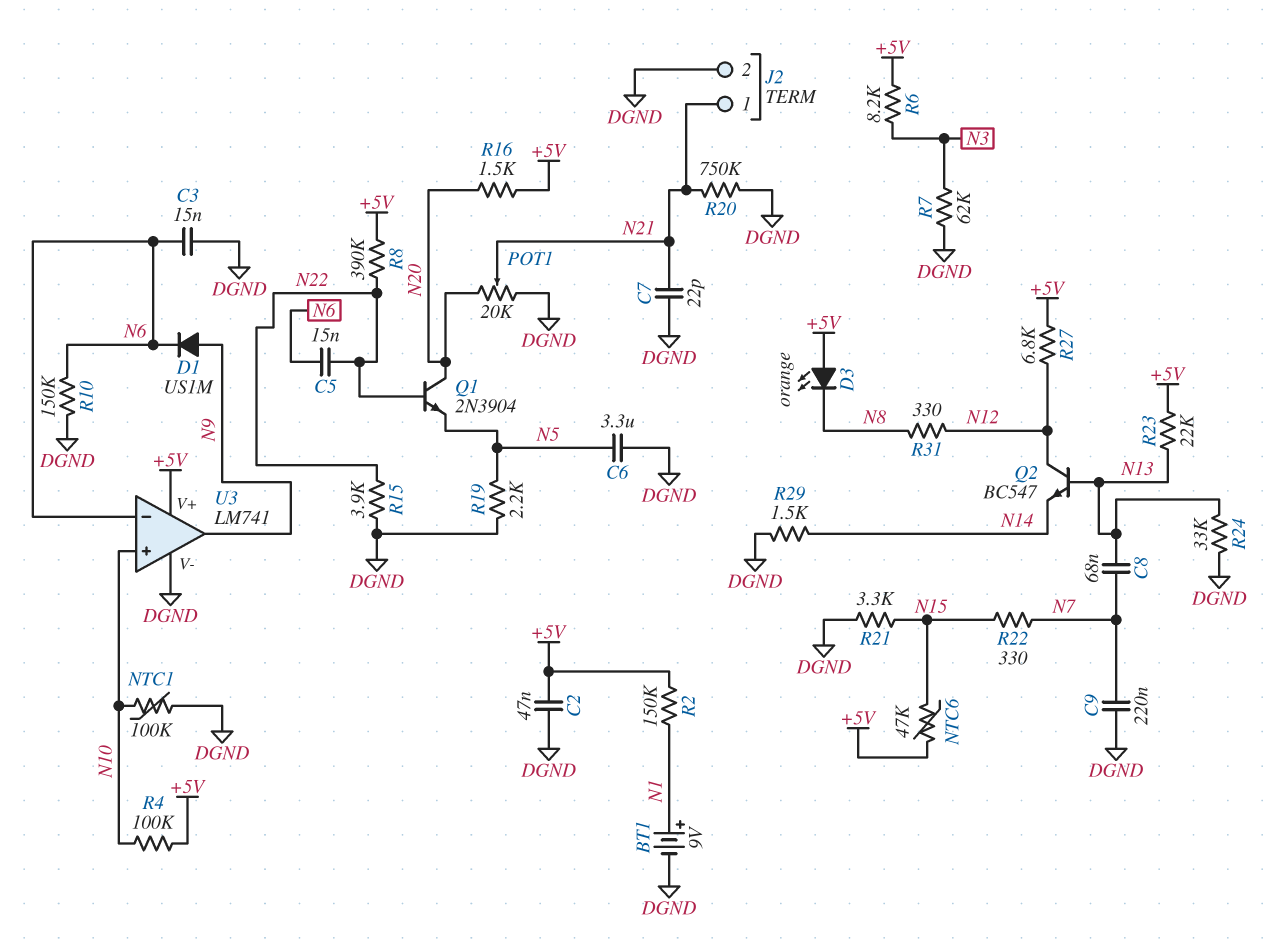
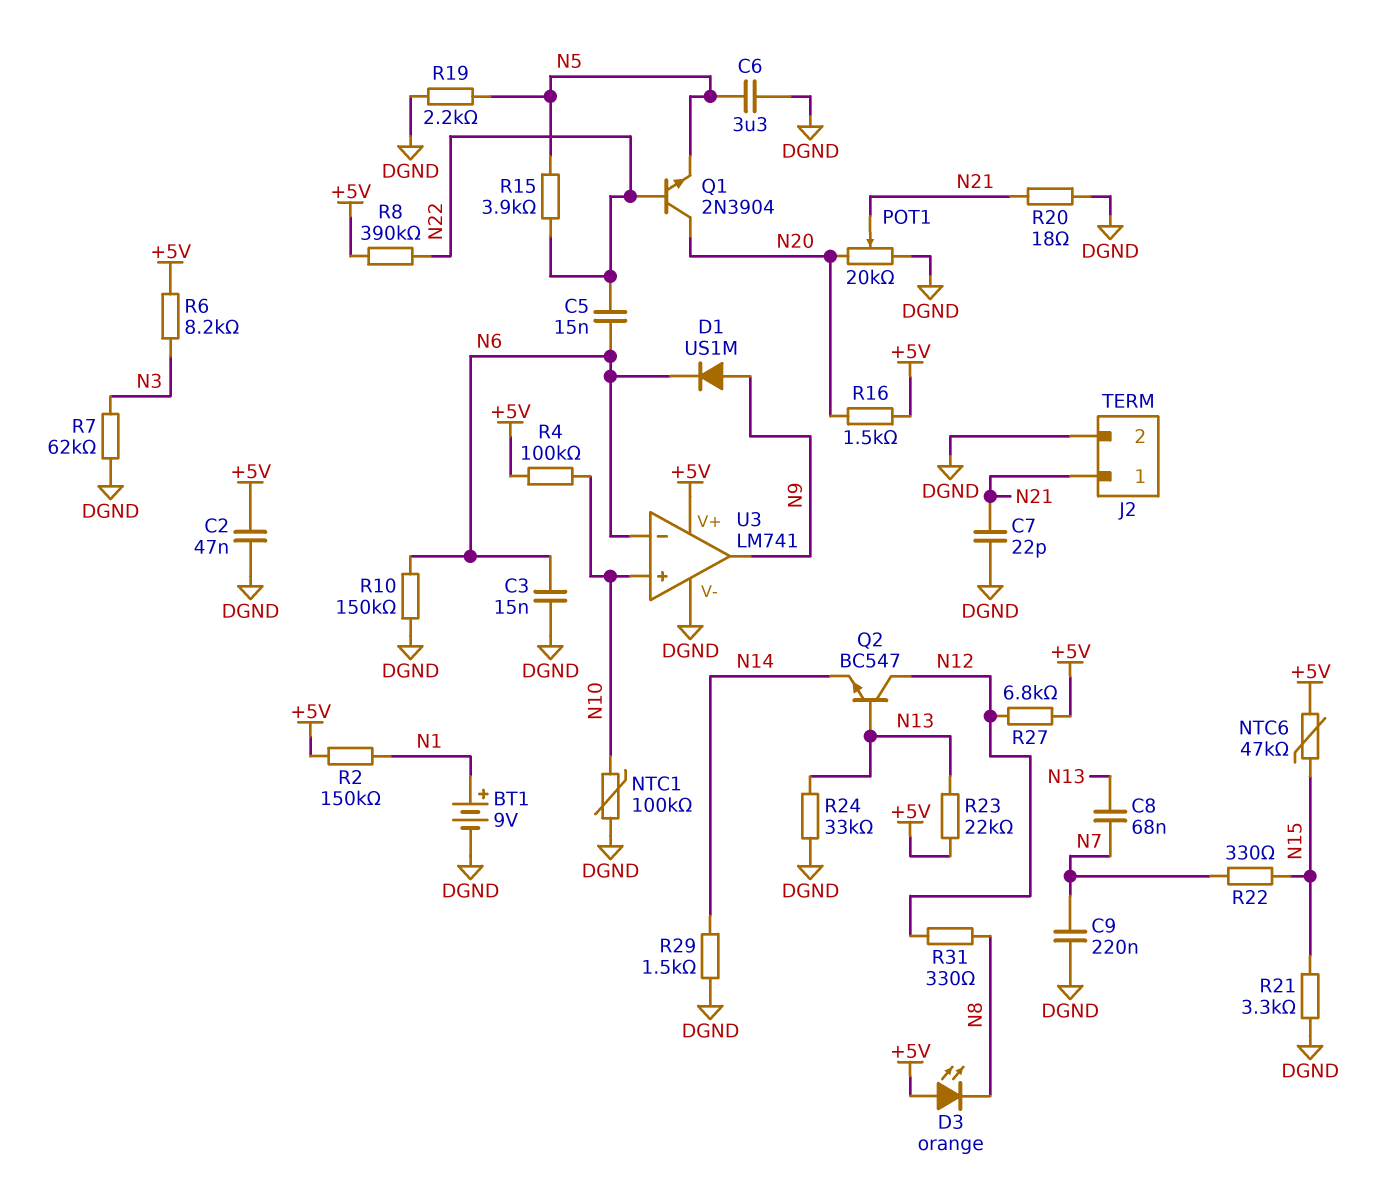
R15: 3.9k (DGND, N22) -> 3.9k (N5, N22)
R20: 750k (DGND, N21) -> 18 (DGND, N21)

